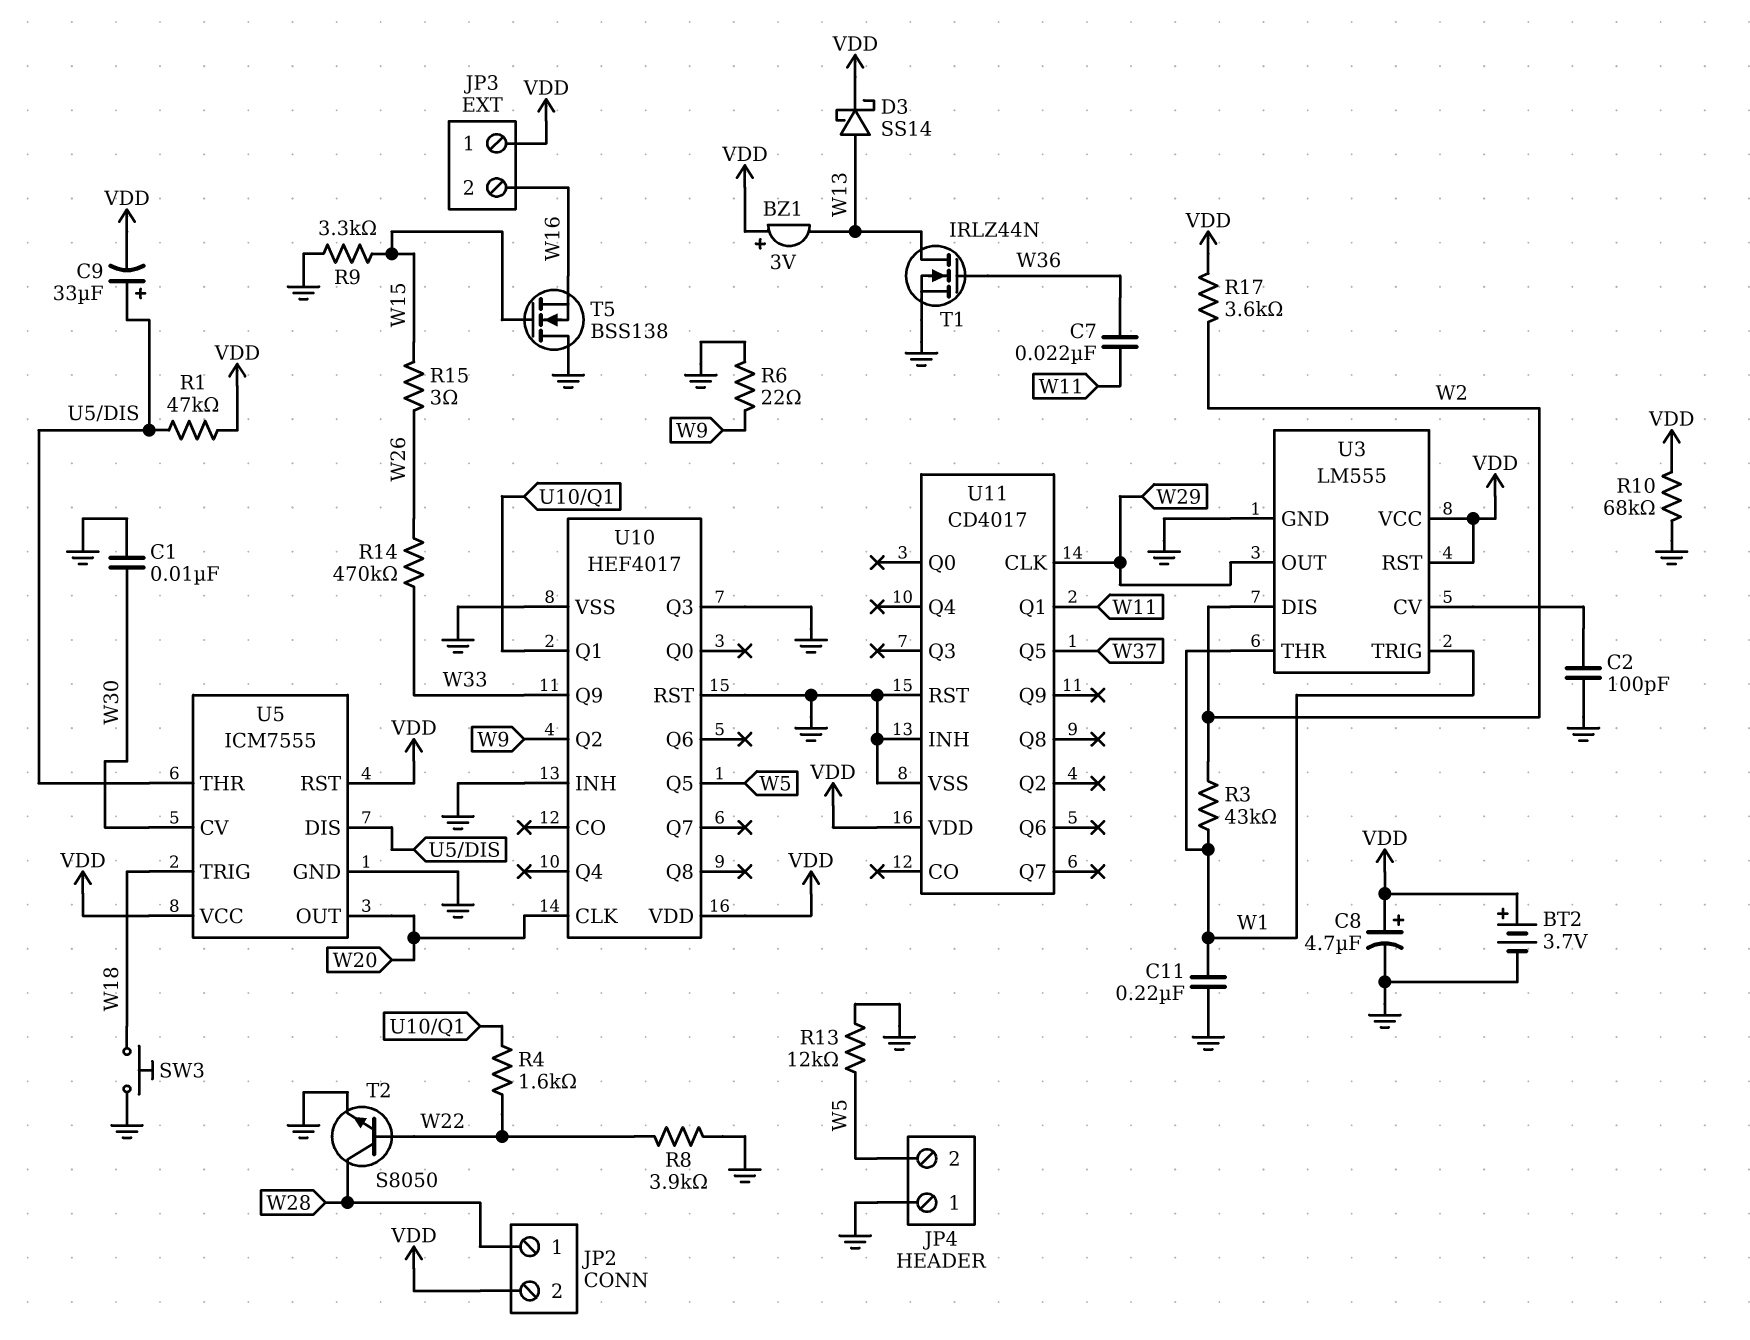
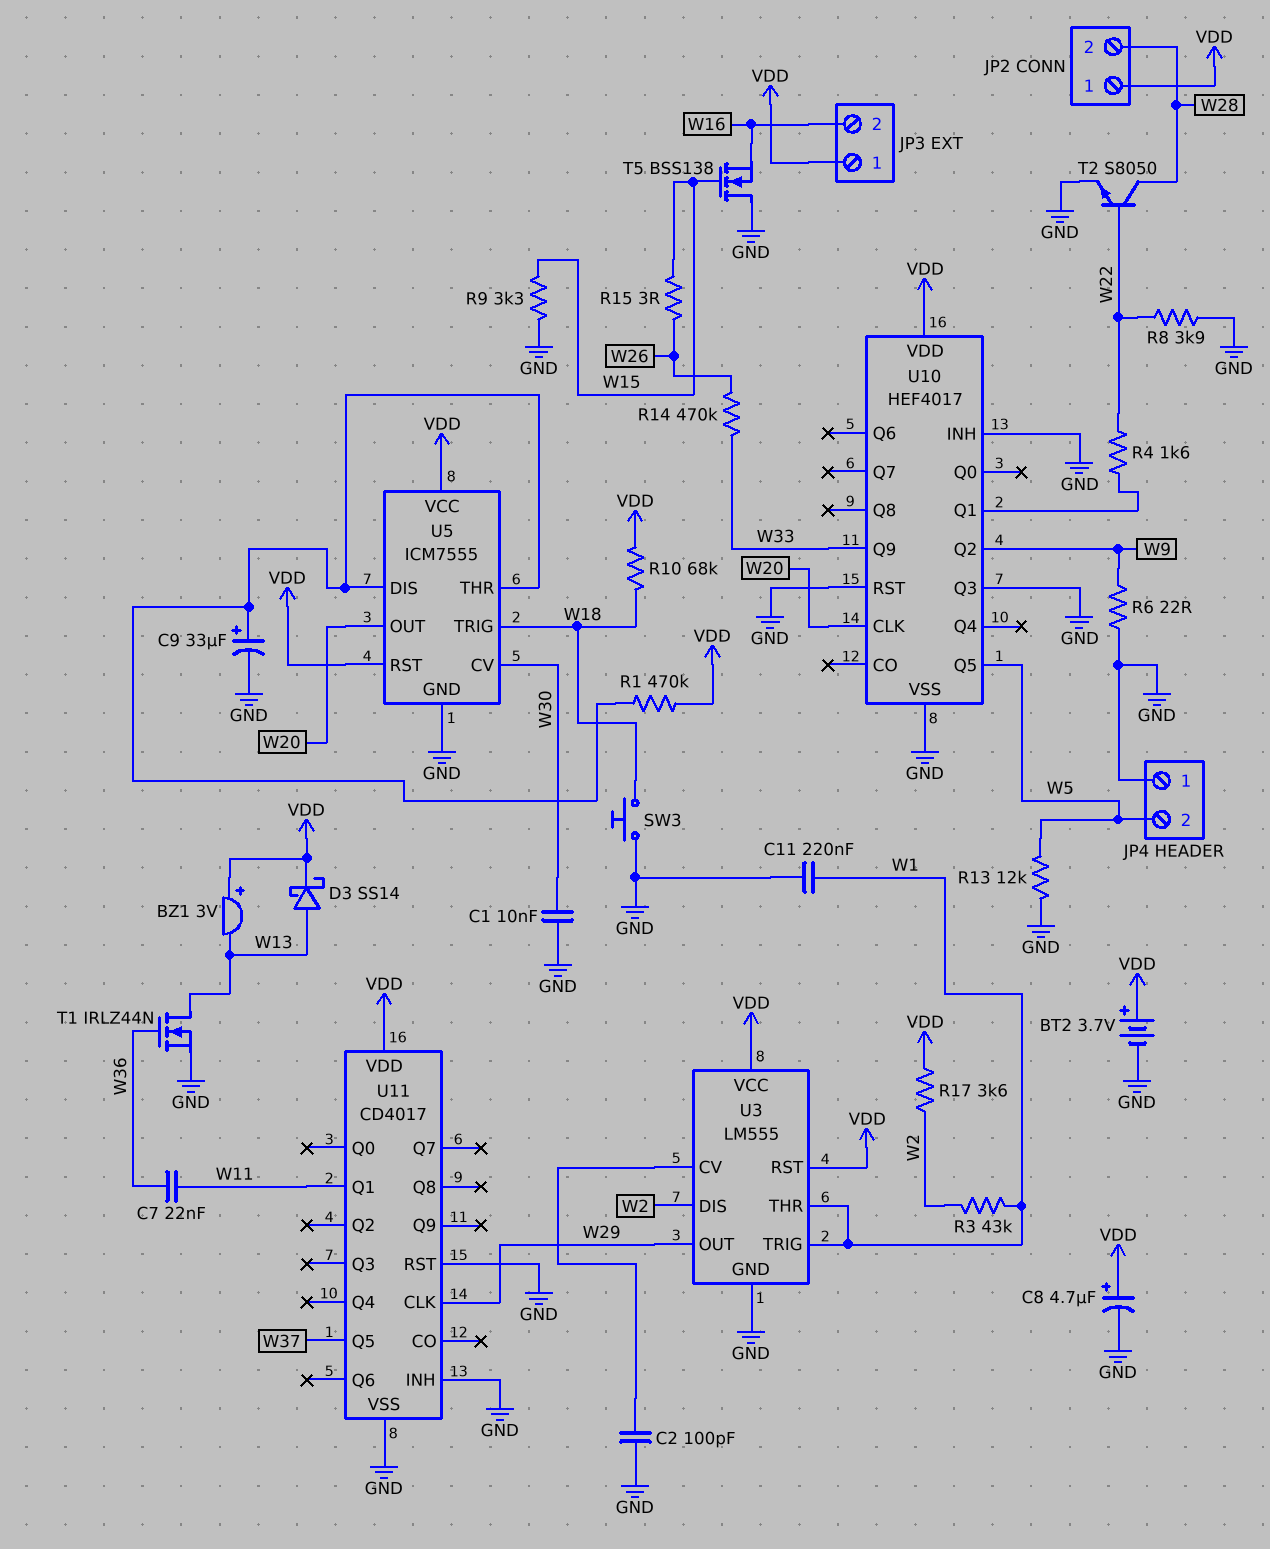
C9: 33uF (plus U5/DIS, minus VDD) -> 33uF (plus U5/DIS, minus GND)
JP2 pin 1: W28 -> VDD
JP2 pin 2: VDD -> W28
R1: 47k (U5/DIS, VDD) -> 470k (U5/DIS, VDD)
R10: 68k (GND, VDD) -> 68k (VDD, W18)

